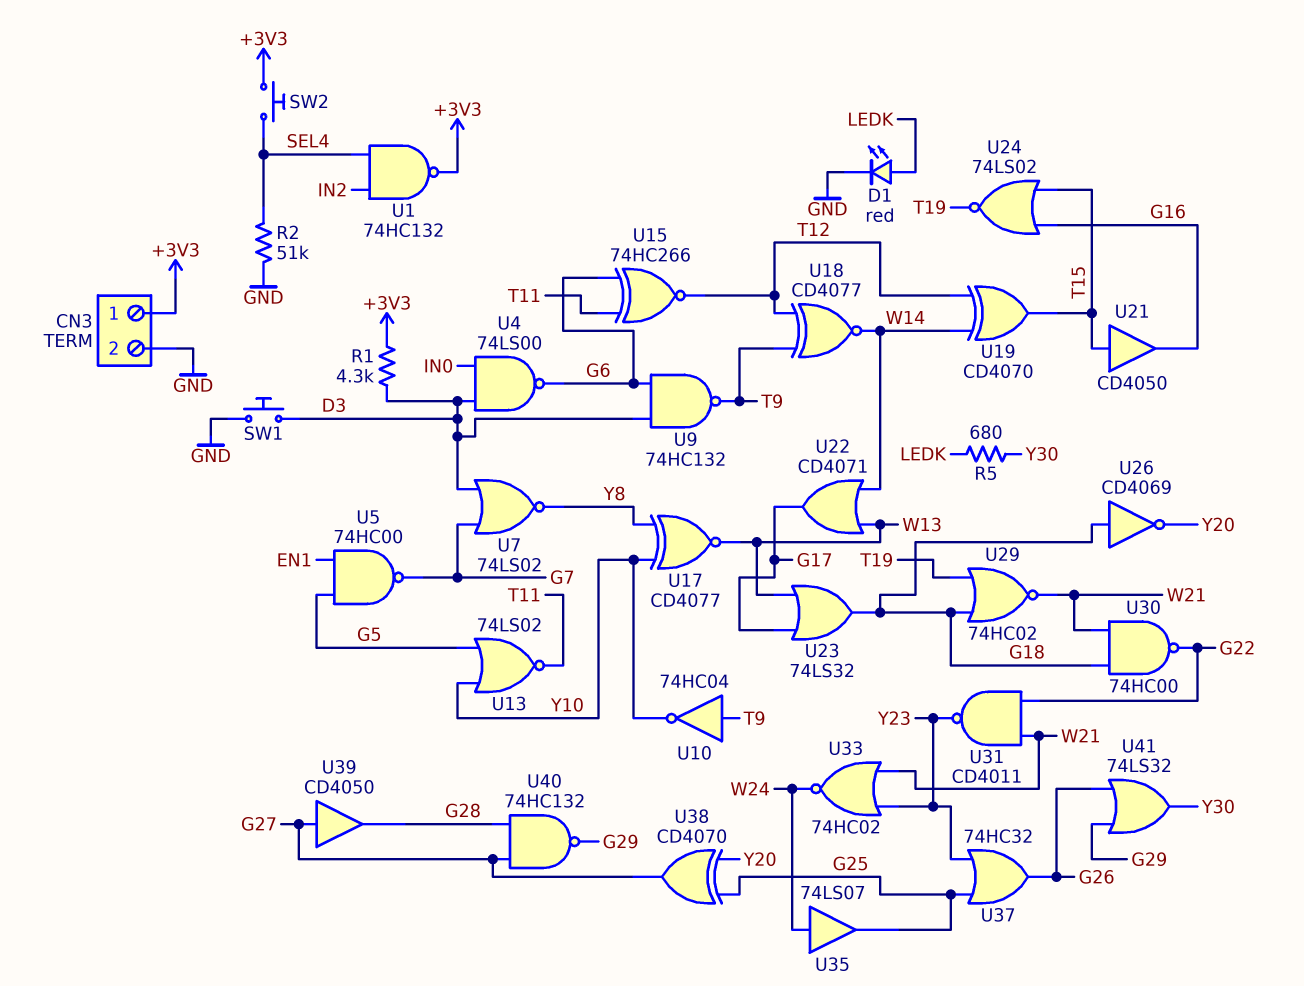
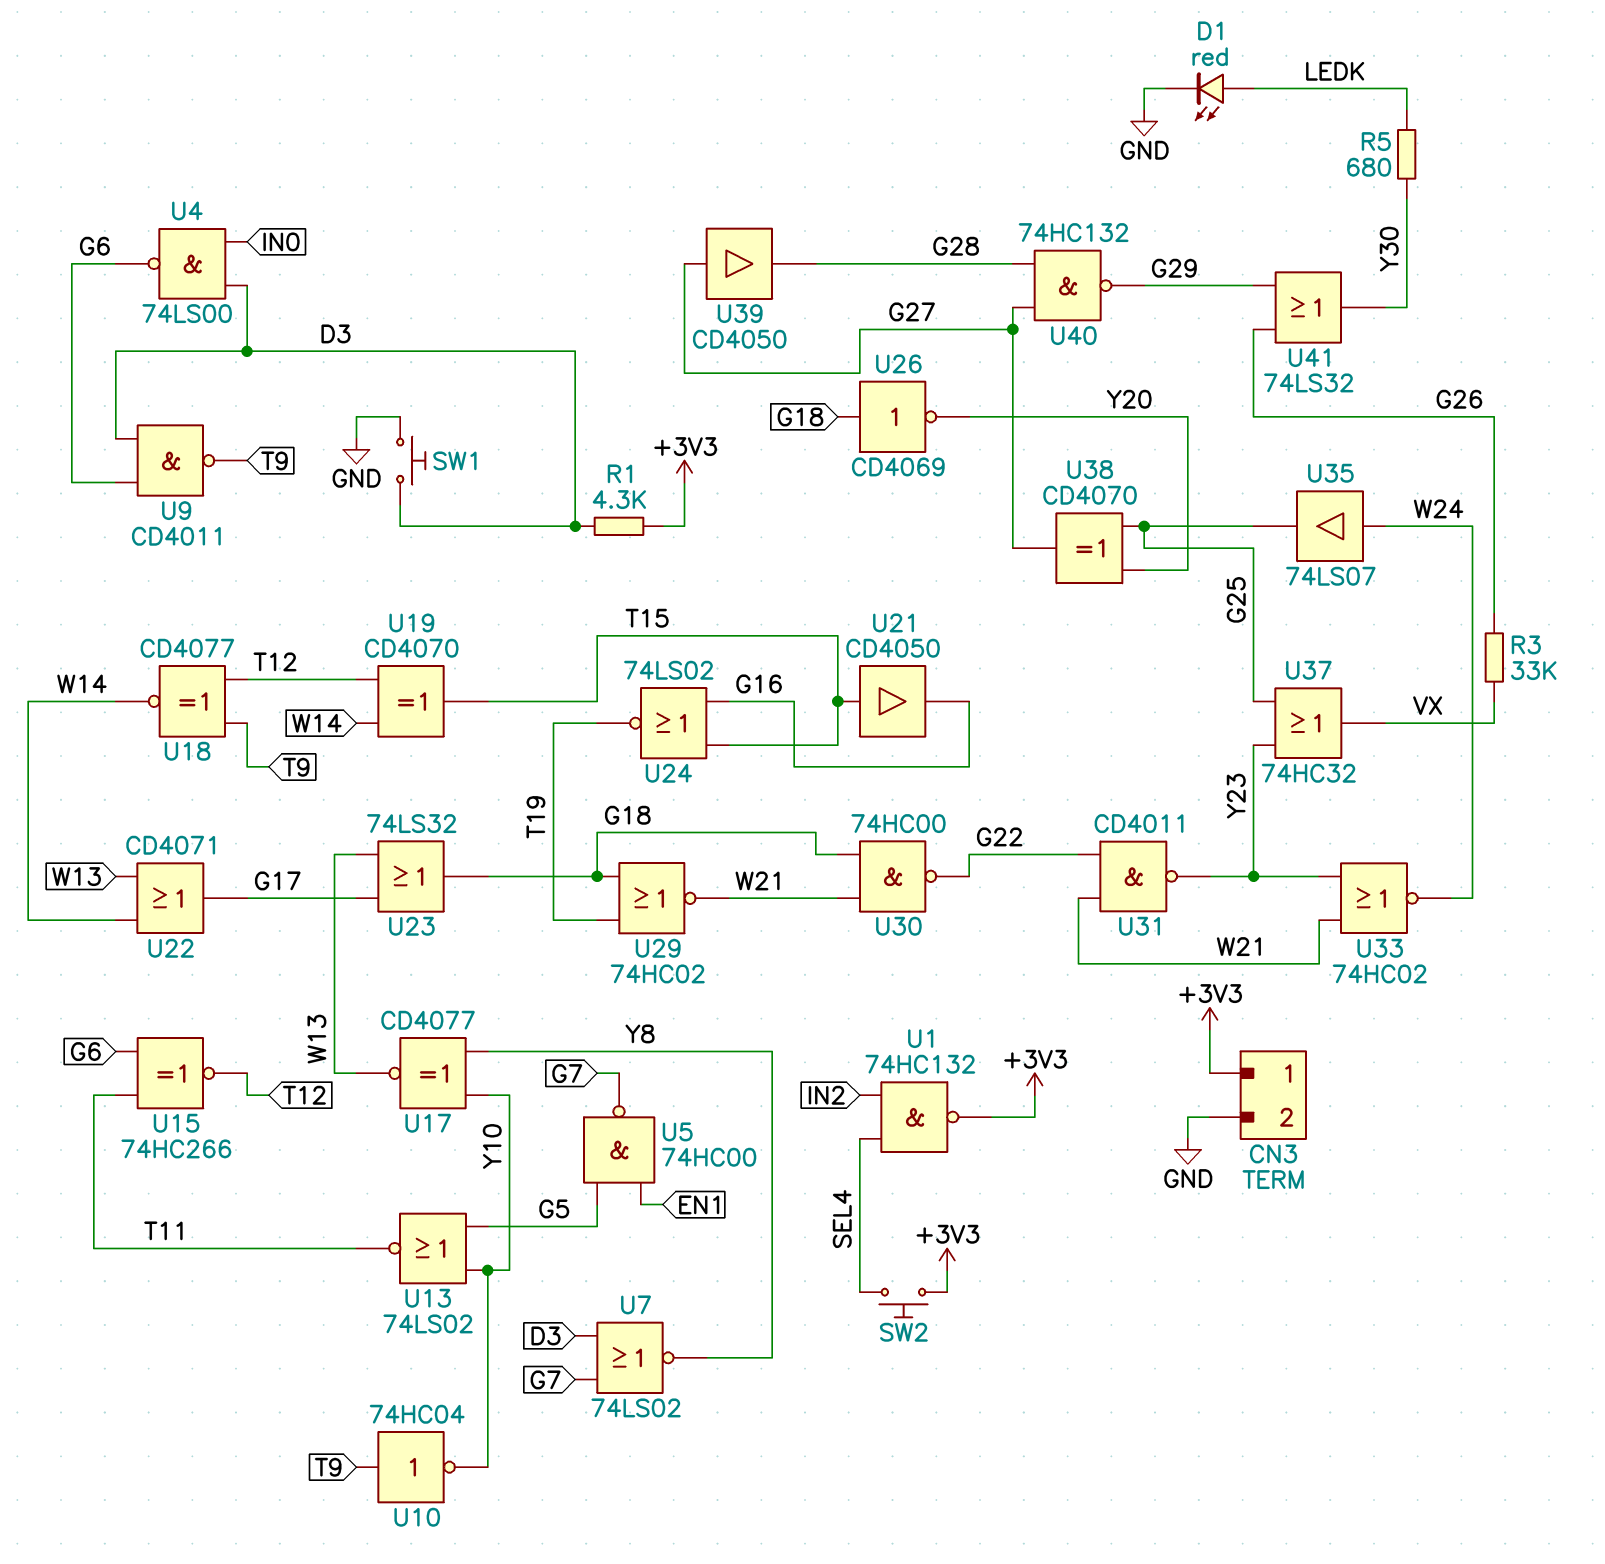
R2: 51k (GND, SEL4) -> none
R3: none -> 33k (G26, VX)
U9: NAND 74HC132 (in D3, in G6, out T9) -> NAND CD4011 (in D3, in G6, out T9)
U37: OR 74HC32 (in G25, in Y23, out G26) -> OR 74HC32 (in G25, in Y23, out VX)

